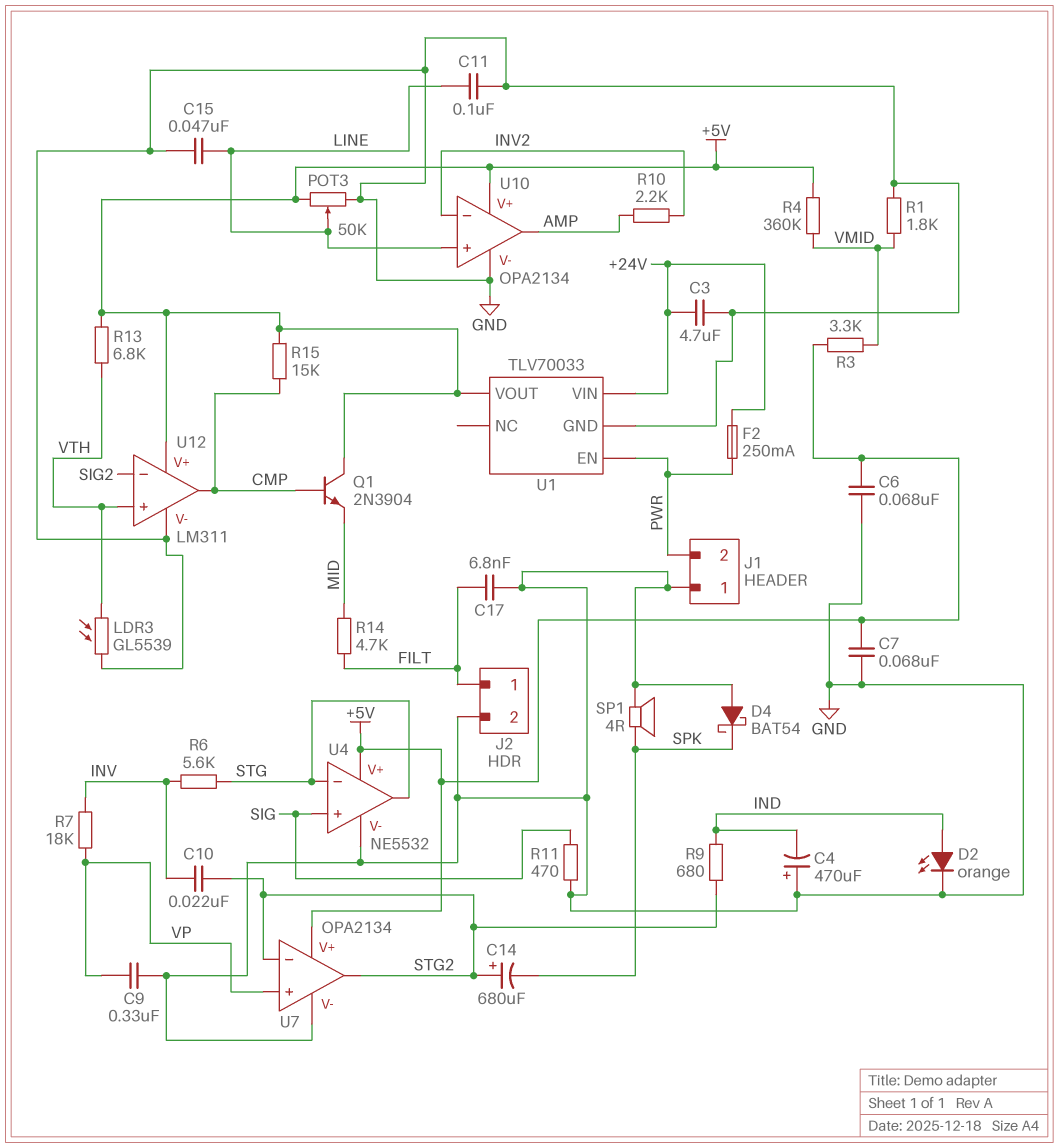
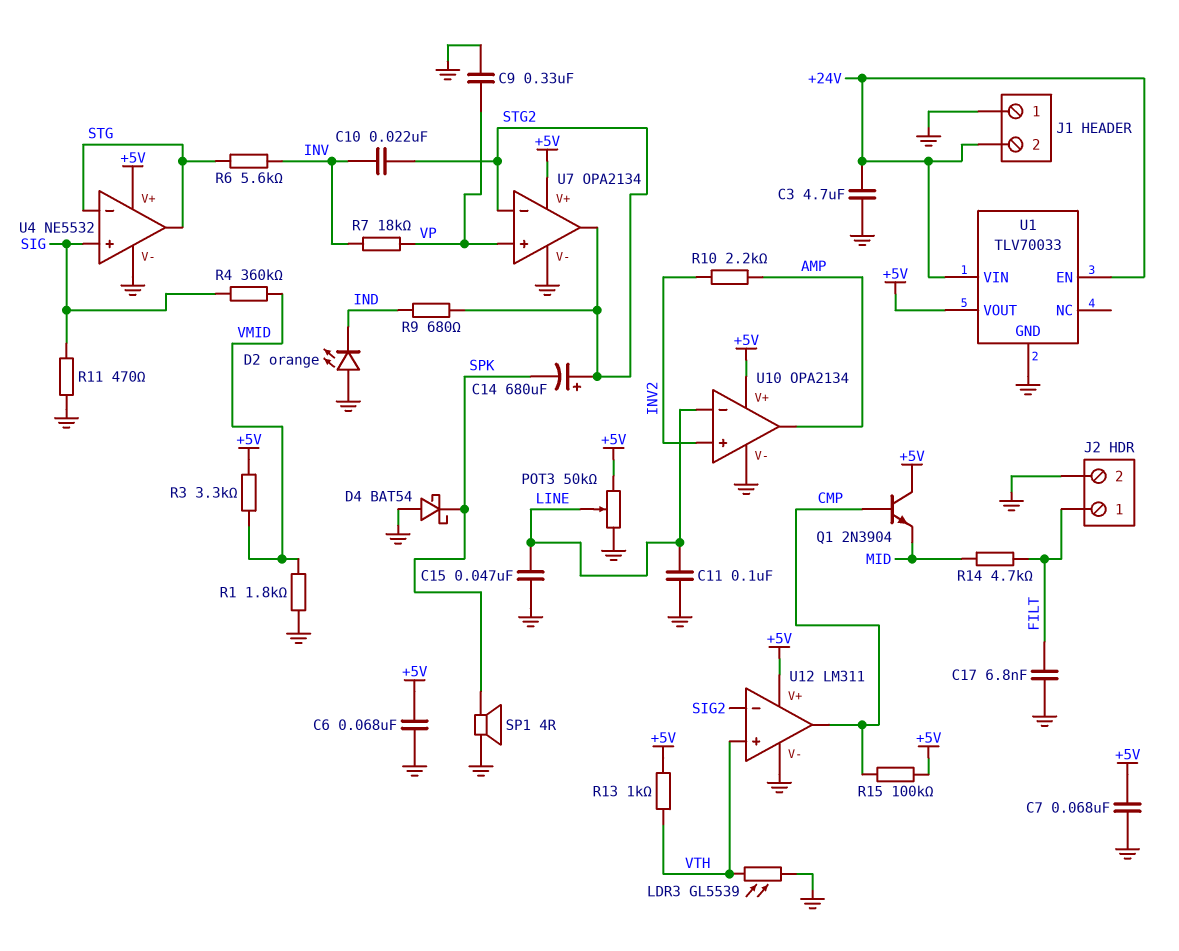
C4: 470uF (plus GND, minus IND) -> none
D2: LED orange (A IND, K GND) -> LED orange (A GND, K IND)
F2: 250mA (+24V, PWR) -> none
J1 pin 2: PWR -> +24V
R4: 360k (+5V, VMID) -> 360k (SIG, VMID)
R13: 6.8k (+5V, VTH) -> 1k (+5V, VTH)
R15: 15k (+5V, CMP) -> 100k (+5V, CMP)
U1 pin EN: PWR -> +24V
U10 pin in+: LINE -> INV2
U10 pin in-: INV2 -> LINE

